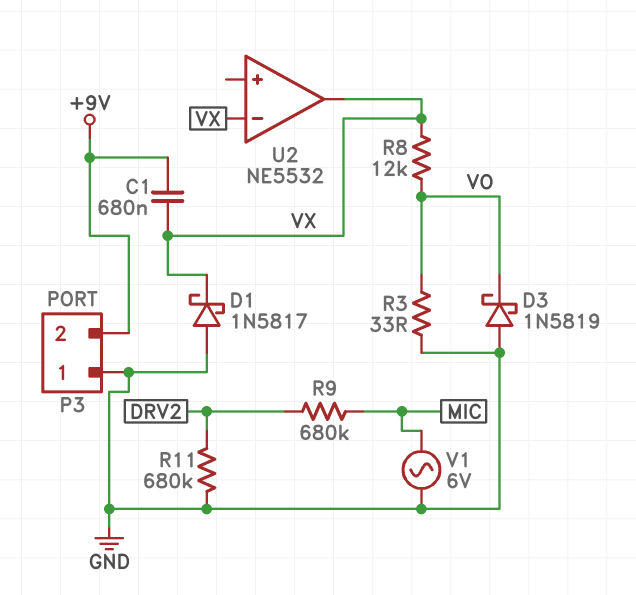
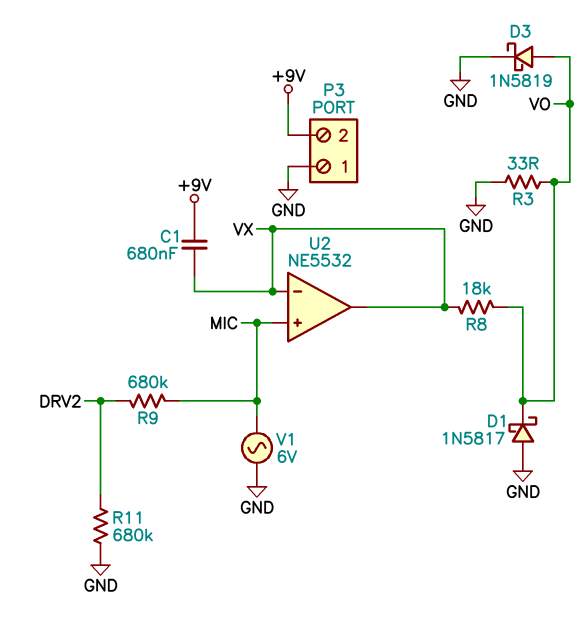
D1: schottky 1N5817 (A GND, K VX) -> schottky 1N5817 (A GND, K VO)
D3: schottky 1N5819 (A GND, K VO) -> schottky 1N5819 (A VO, K GND)
R8: 12k (VO, VX) -> 18k (VO, VX)
U2 pin in+: none -> MIC

